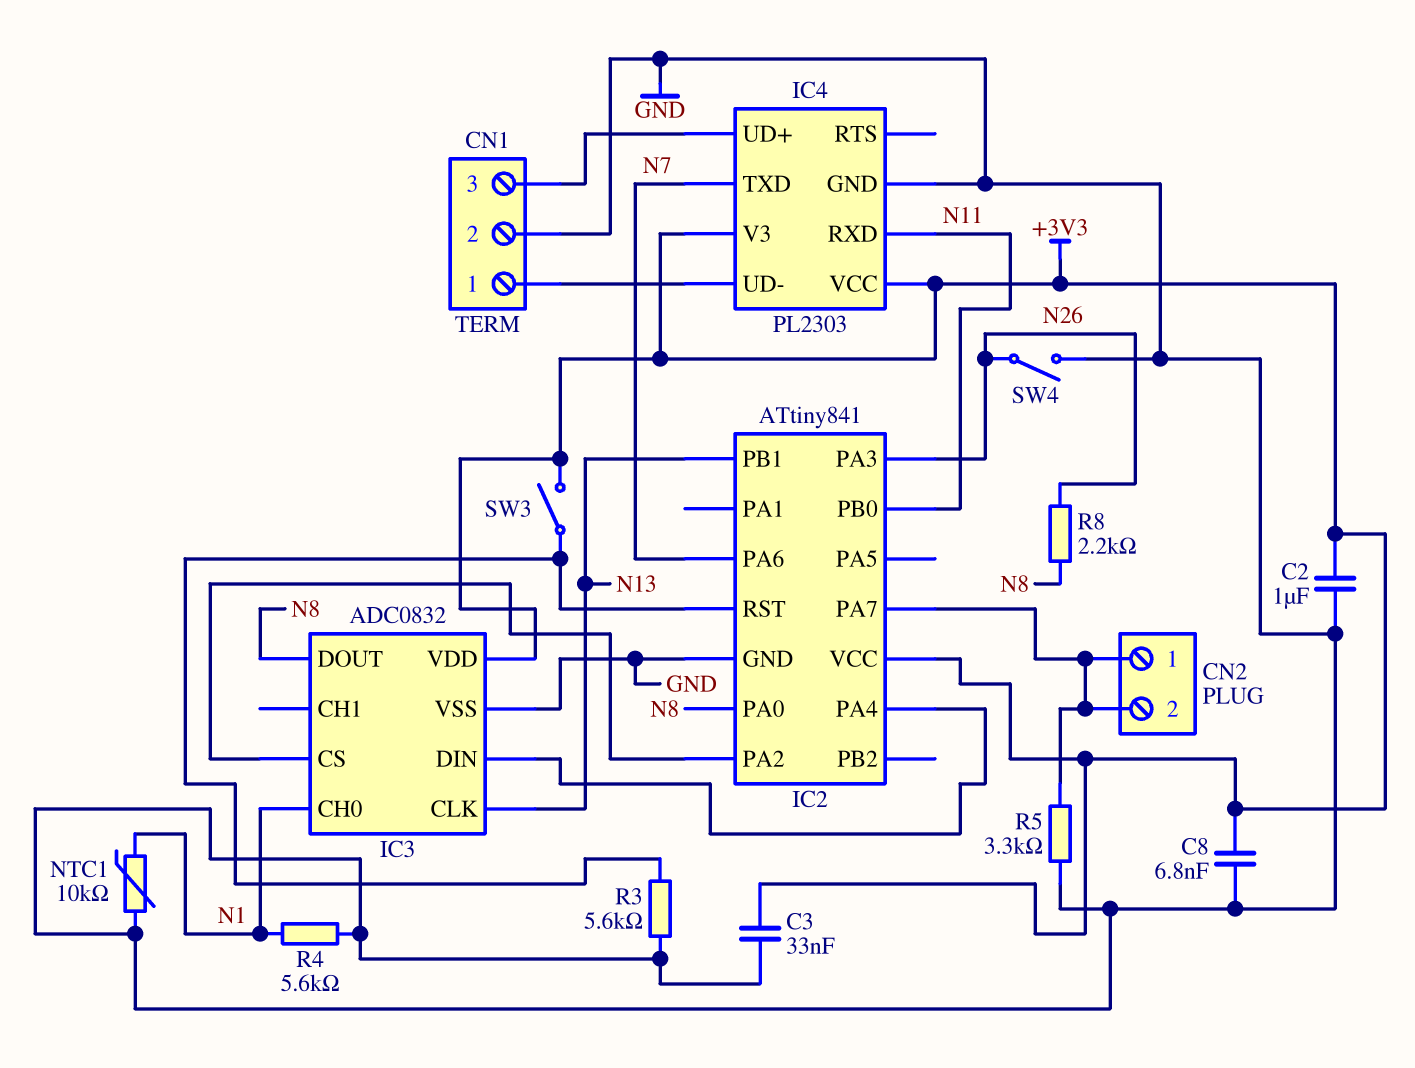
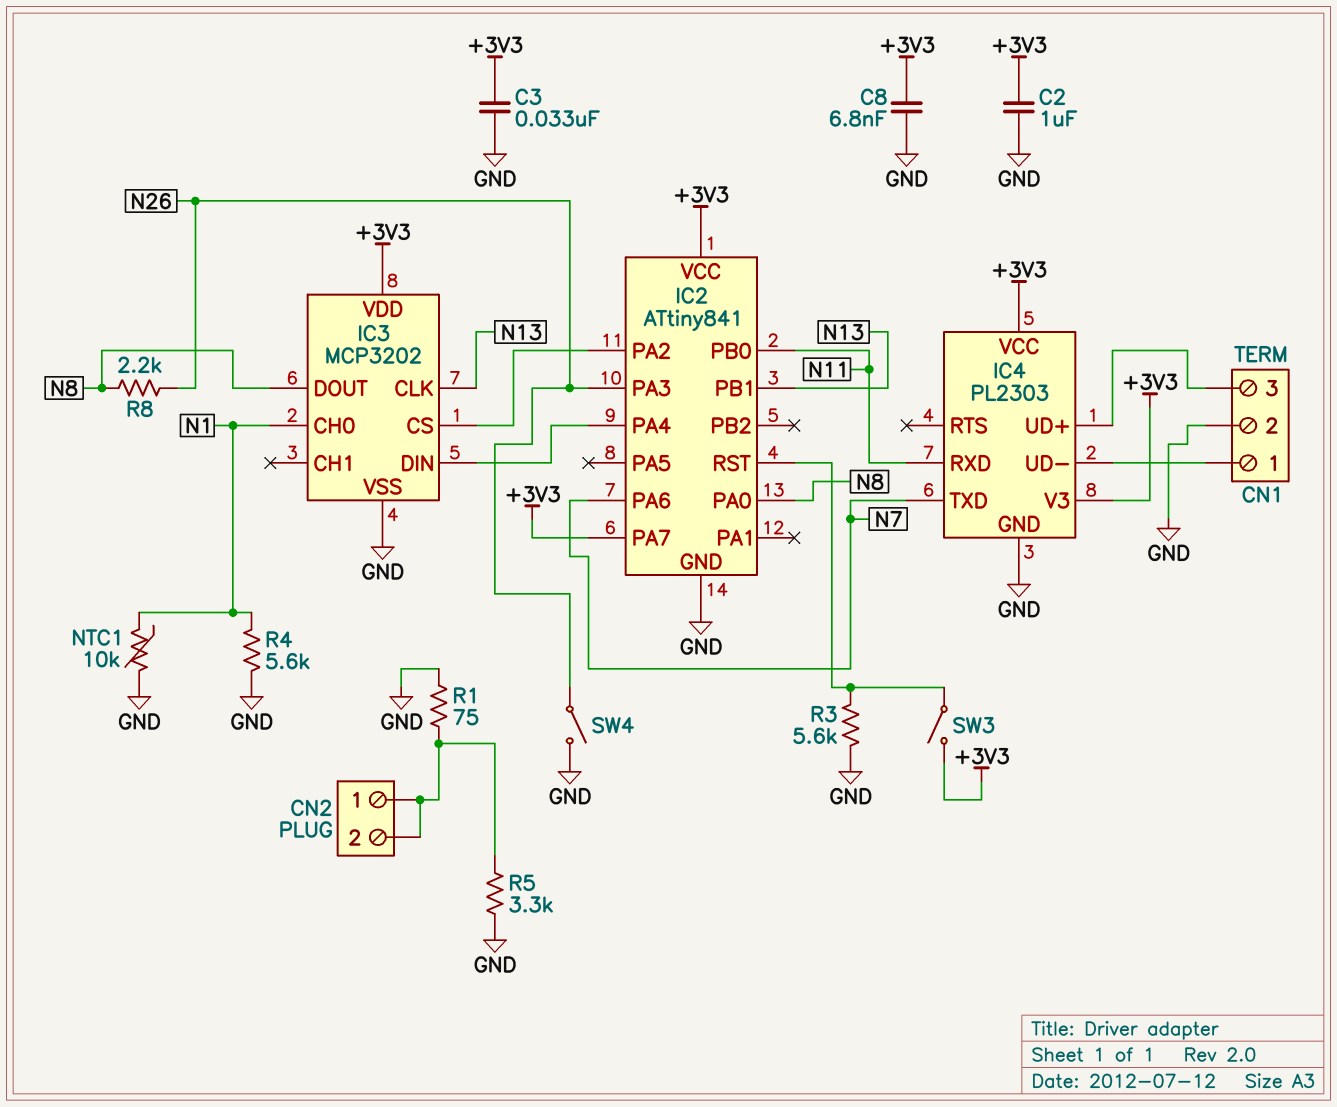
IC2 pin PA7: CN2/1 -> +3V3
IC3: ADC0832 -> MCP3202
R1: none -> 75 (CN2/1, GND)

